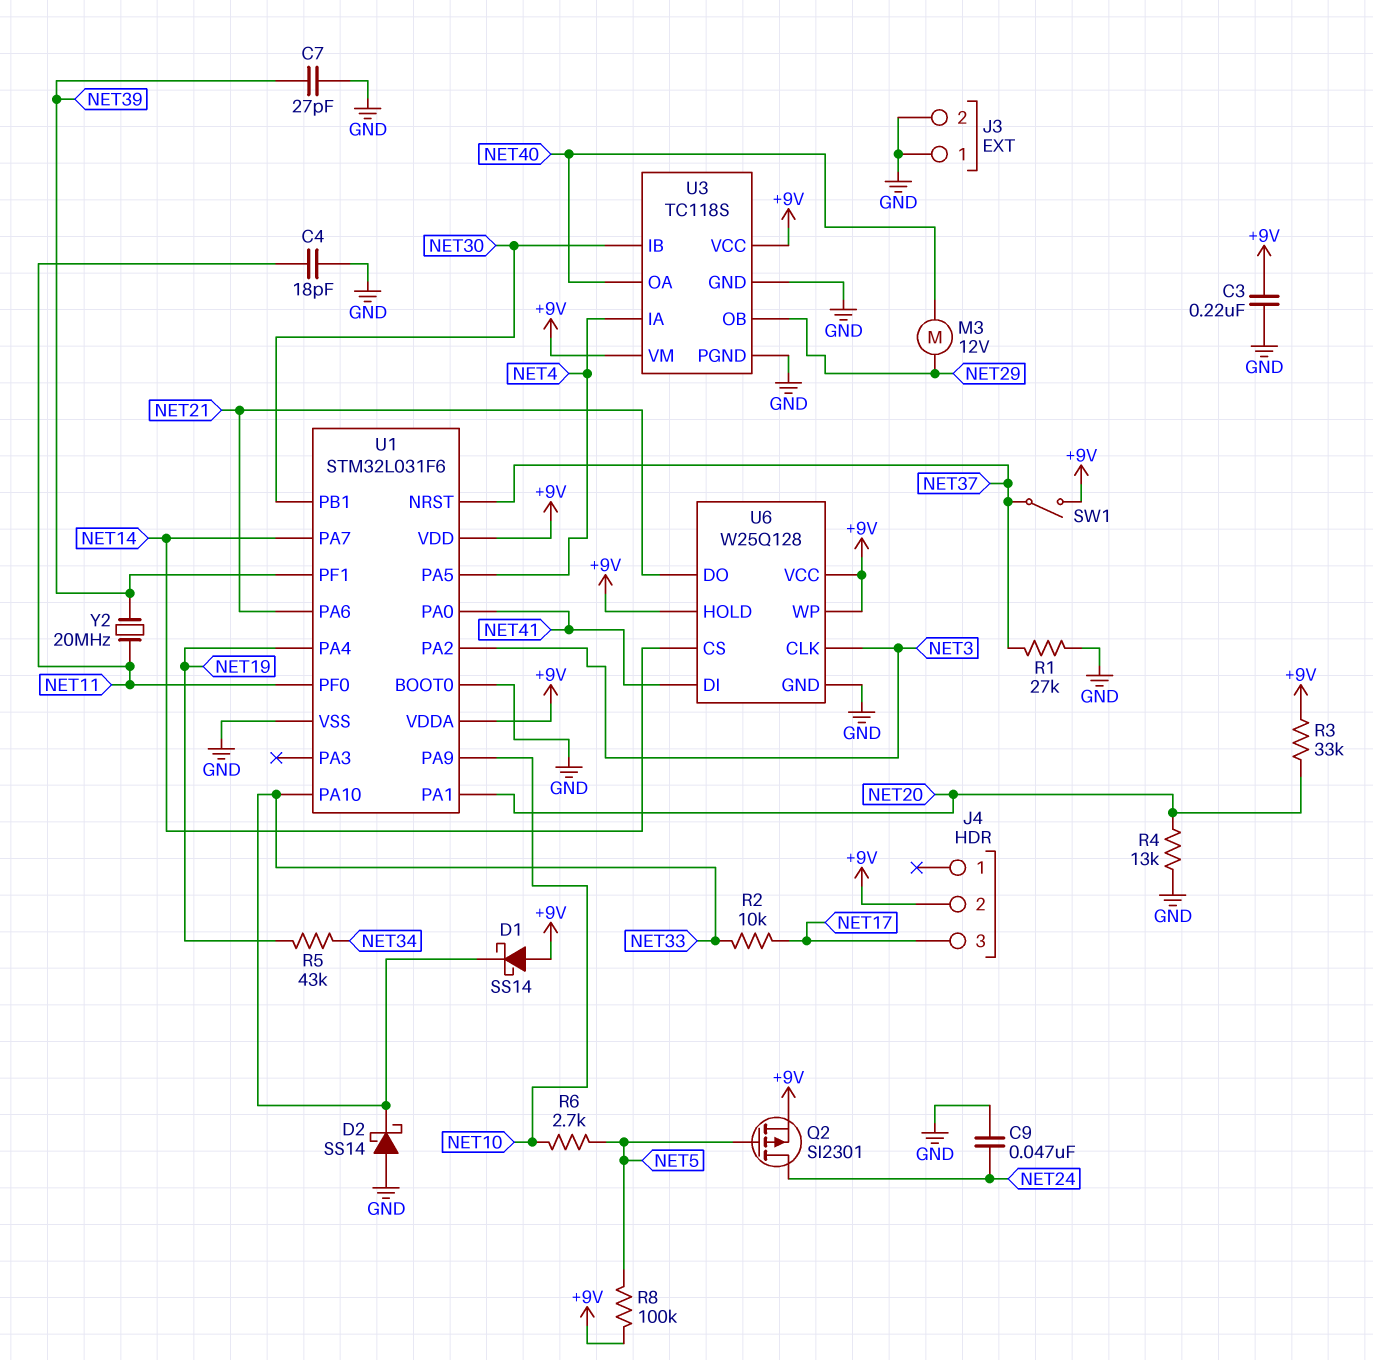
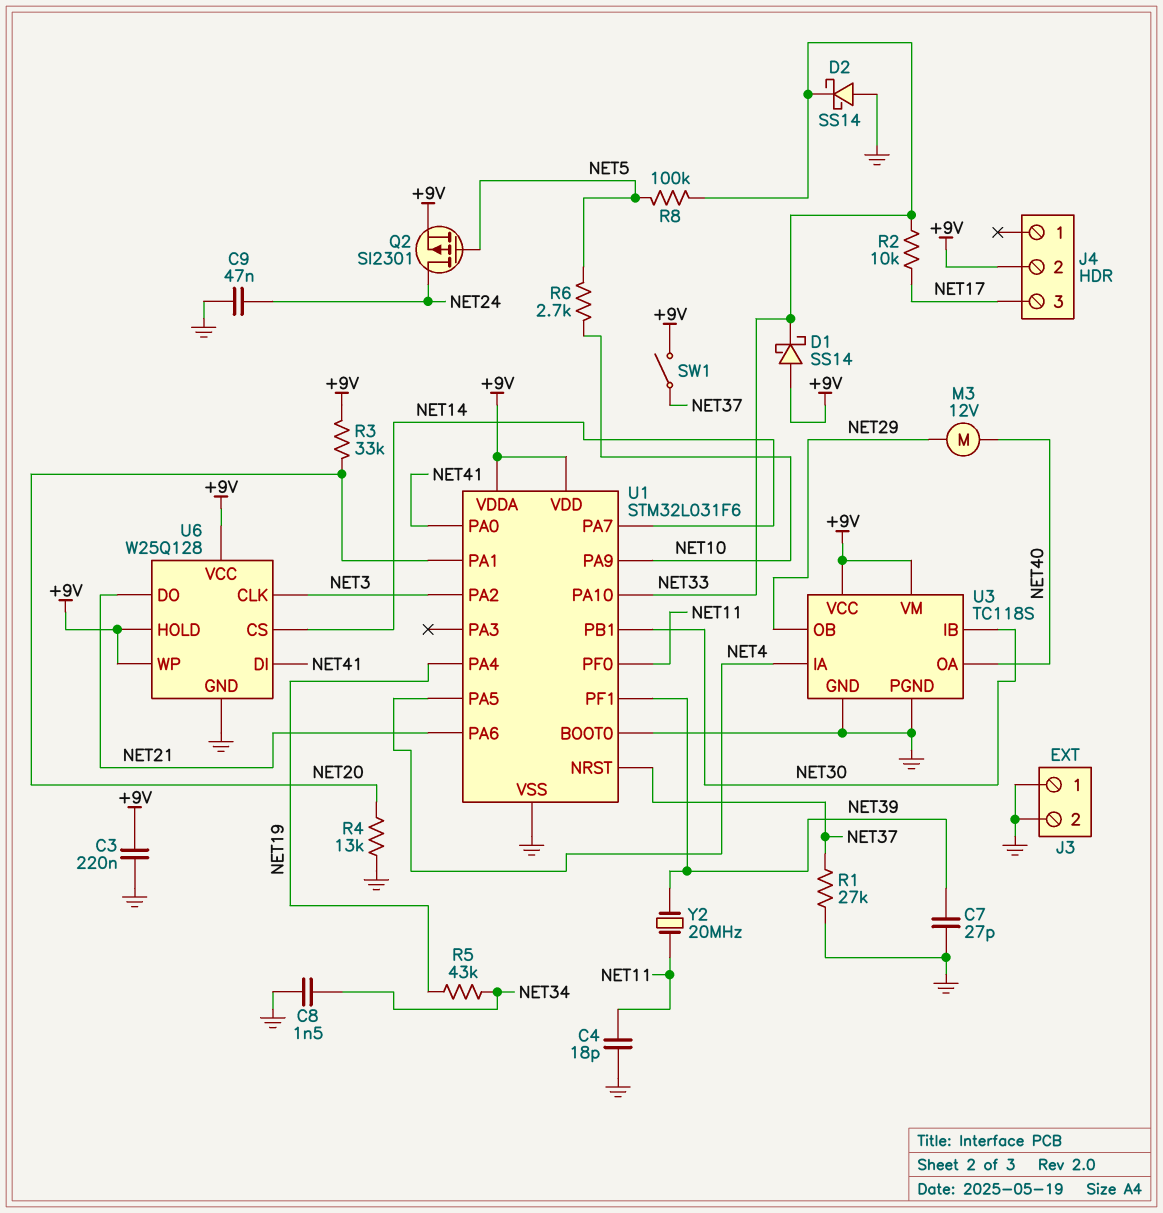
C8: none -> 1.5nF (GND, NET34)
R8: 100k (+9V, NET5) -> 100k (NET5, NET33)

